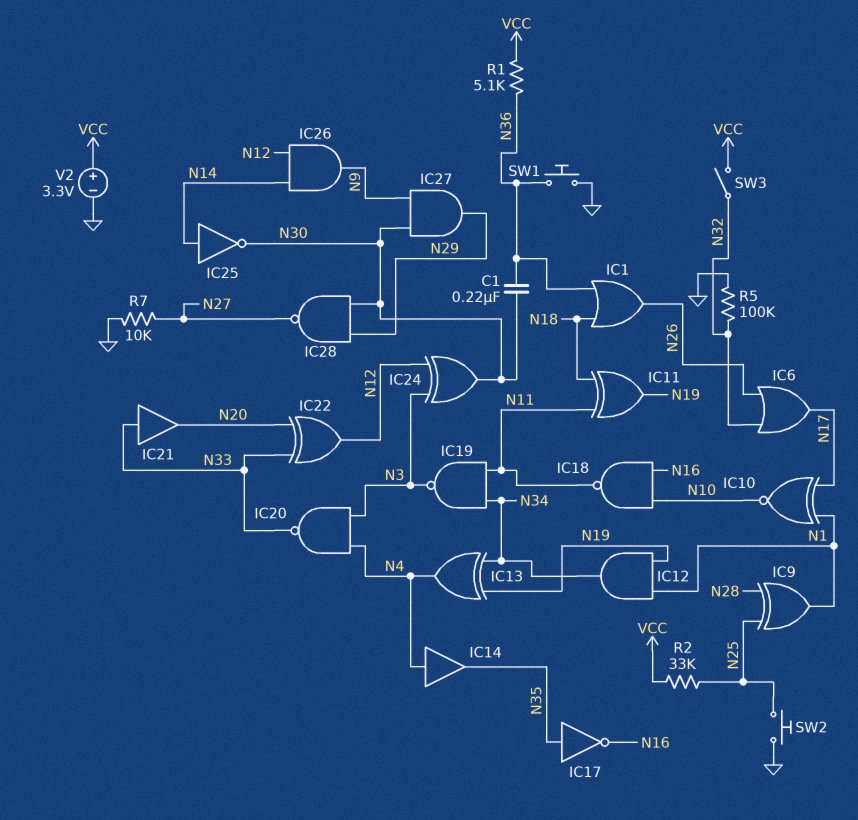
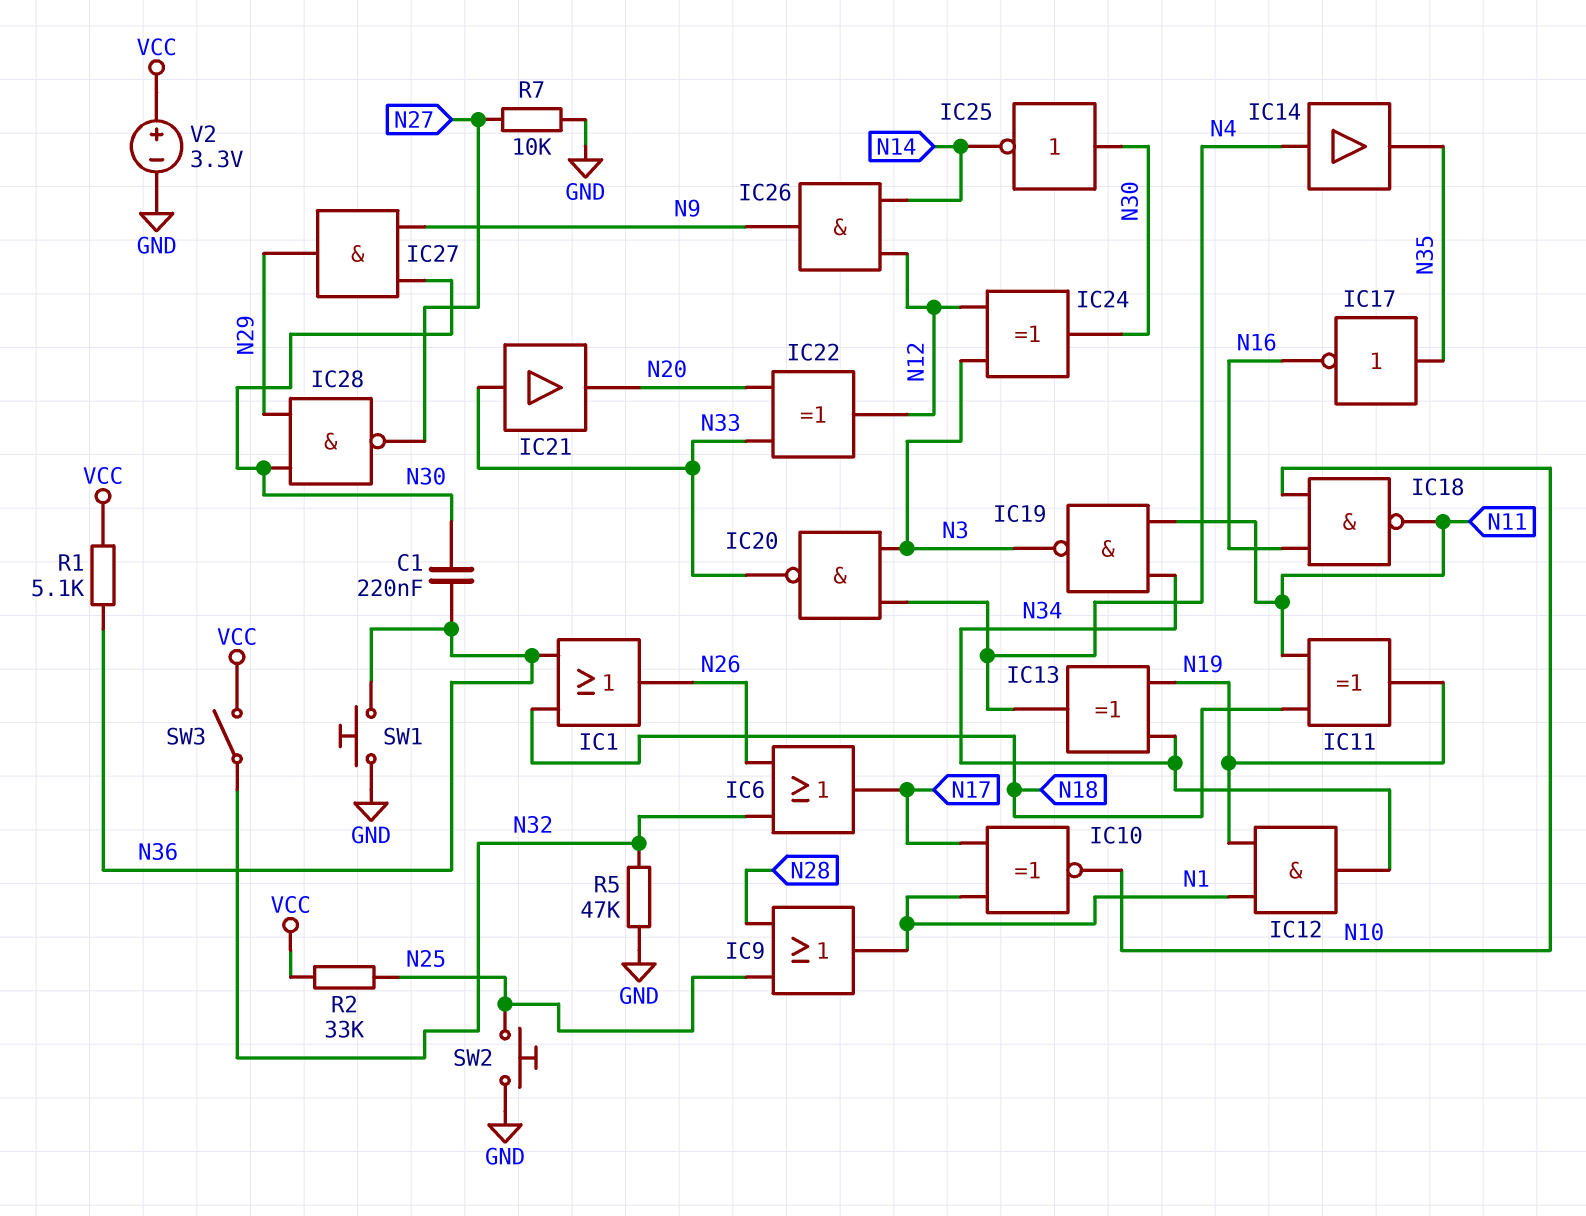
IC9: XOR (in N25, in N28, out N1) -> OR (in N25, in N28, out N1)
IC25: NOT (in N14, out N30) -> NOT (in N30, out N14)
R5: 100k (GND, N32) -> 47k (GND, N32)

